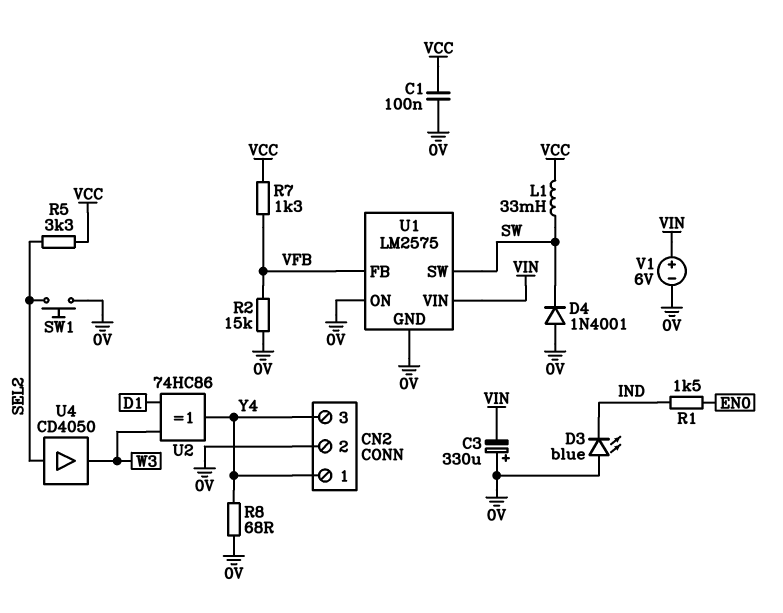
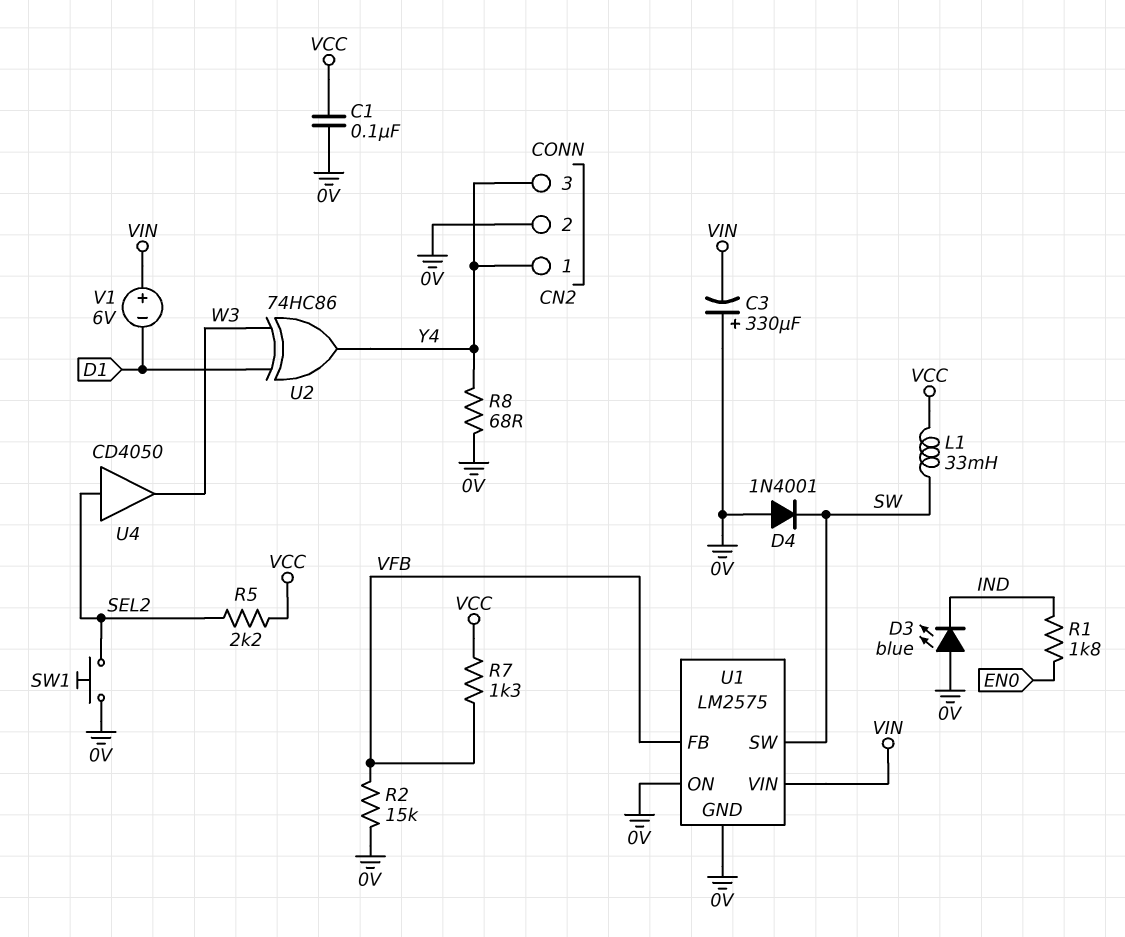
R1: 1.5k (EN0, IND) -> 1.8k (EN0, IND)
R5: 3.3k (SEL2, VCC) -> 2.2k (SEL2, VCC)
V1: 6V (plus VIN, minus 0V) -> 6V (plus VIN, minus D1)

